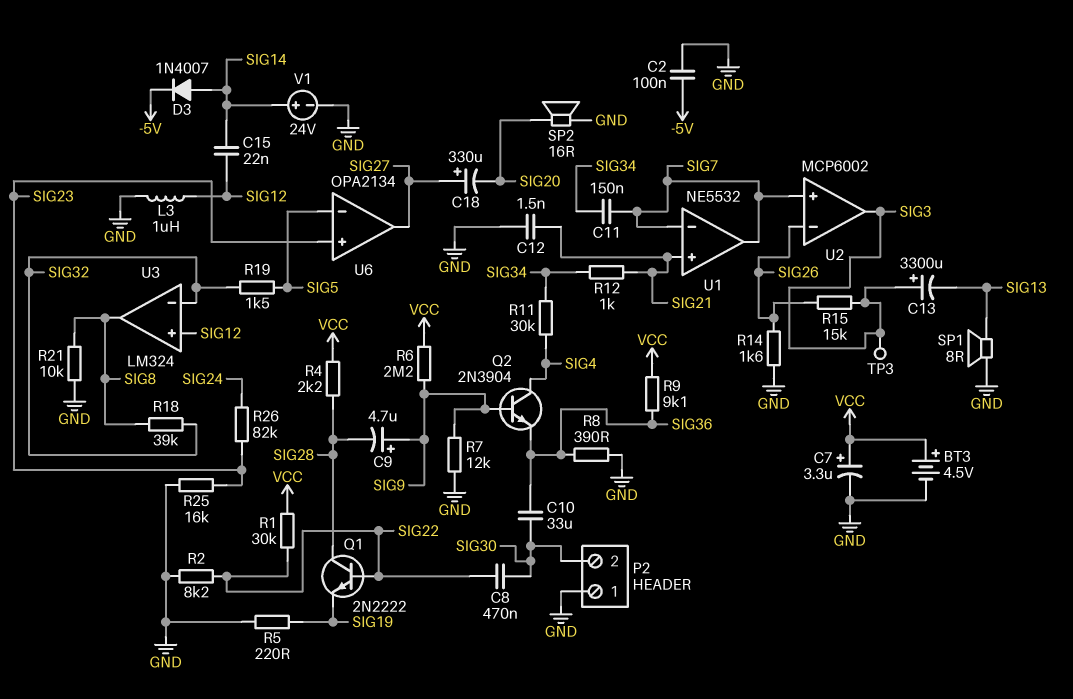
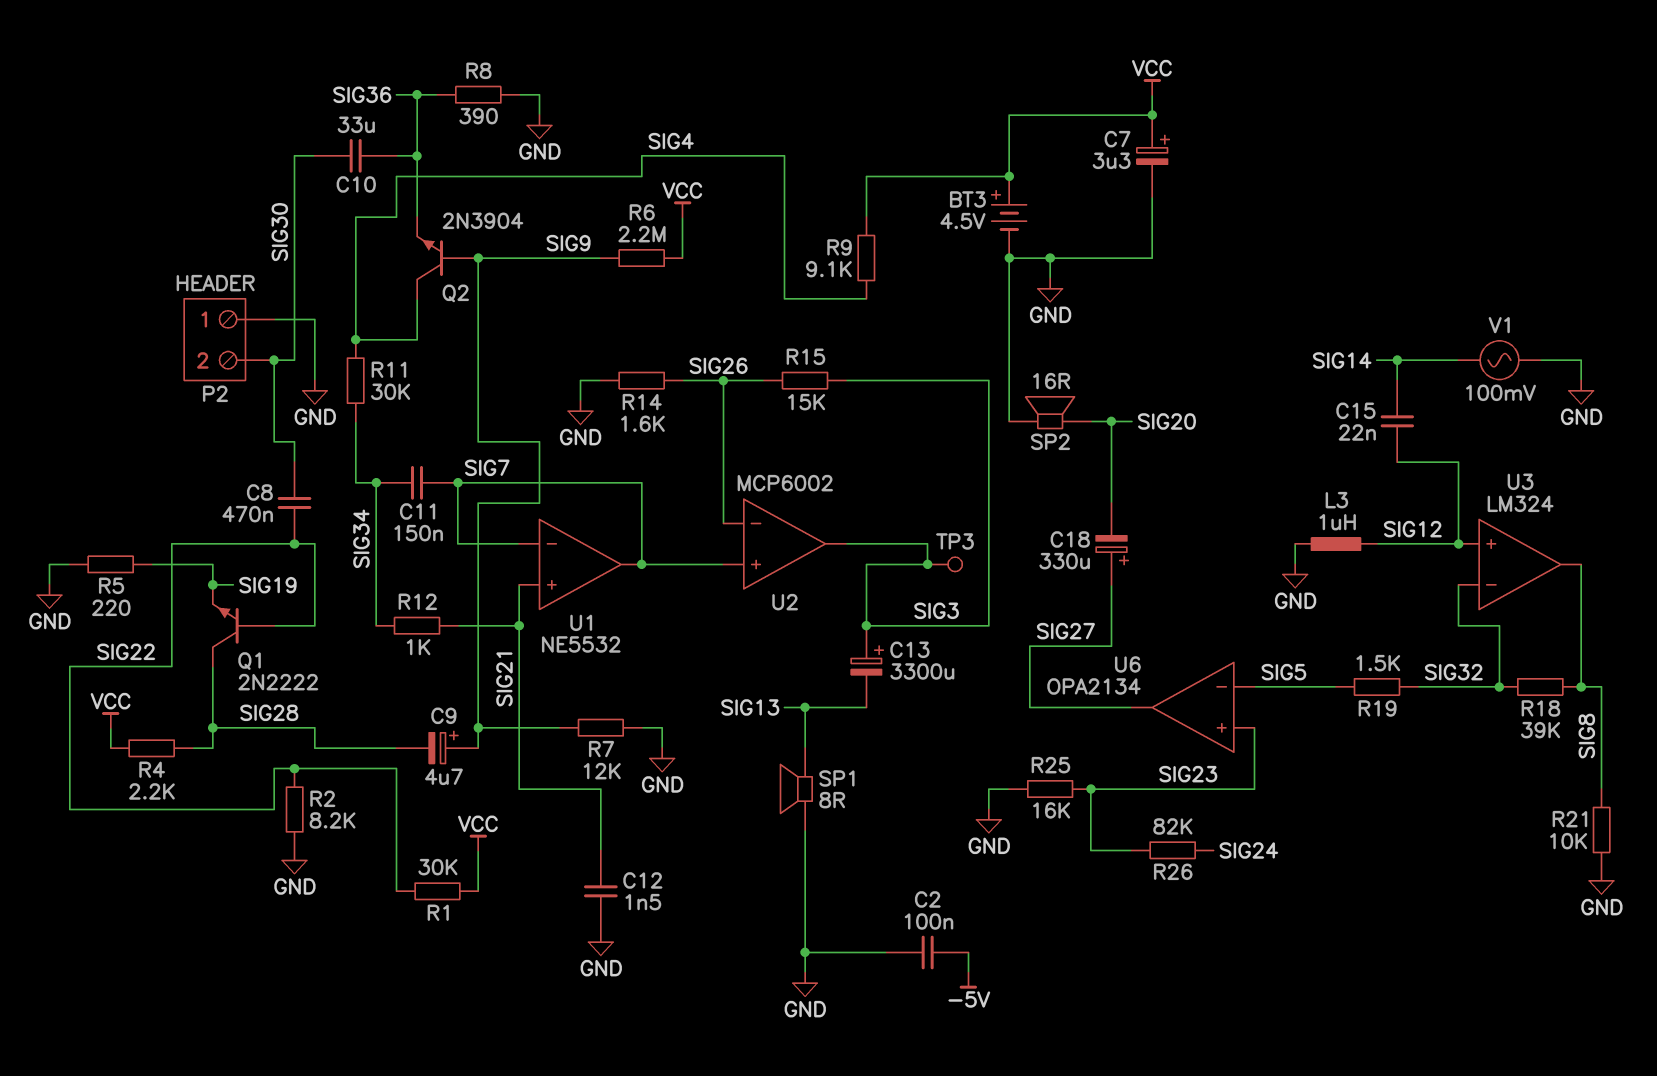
D3: diode 1N4007 (A SIG14, K -5V) -> none
R9: 9.1k (SIG36, VCC) -> 9.1k (SIG4, VCC)
V1: 24V (plus SIG14, minus GND) -> AC 100mV (GND, SIG14)

